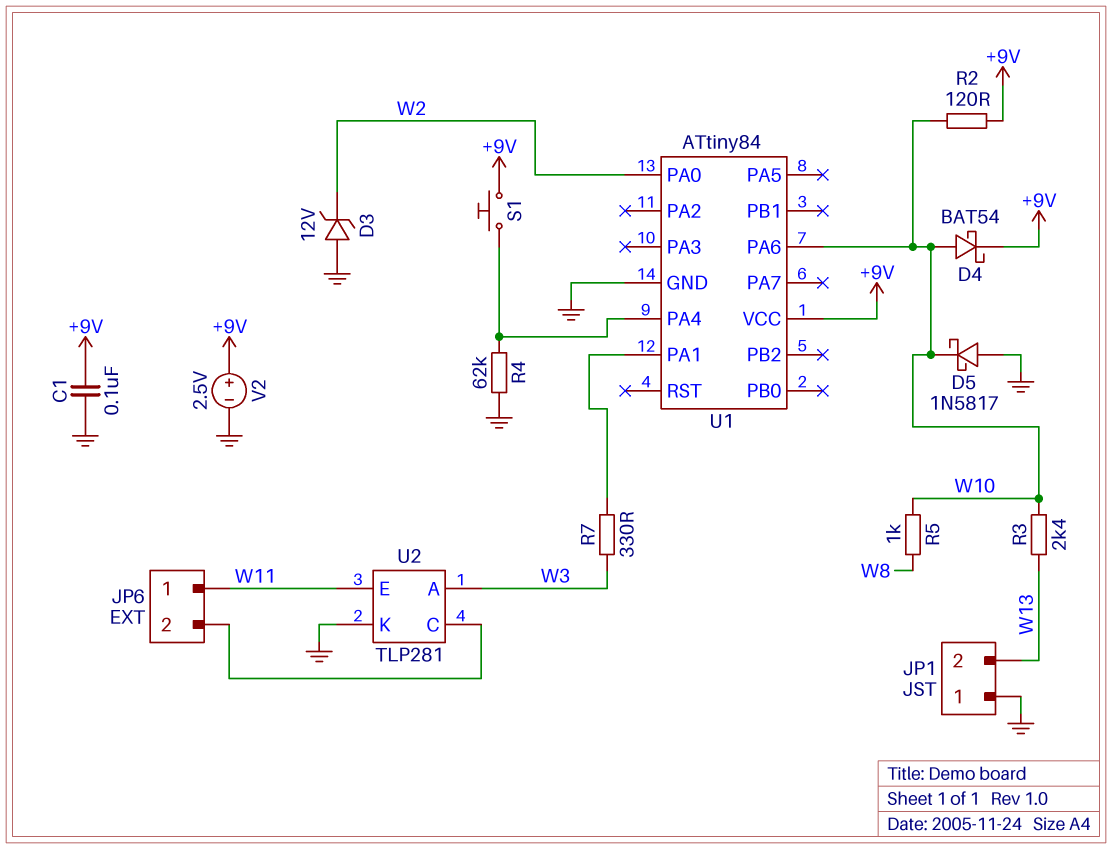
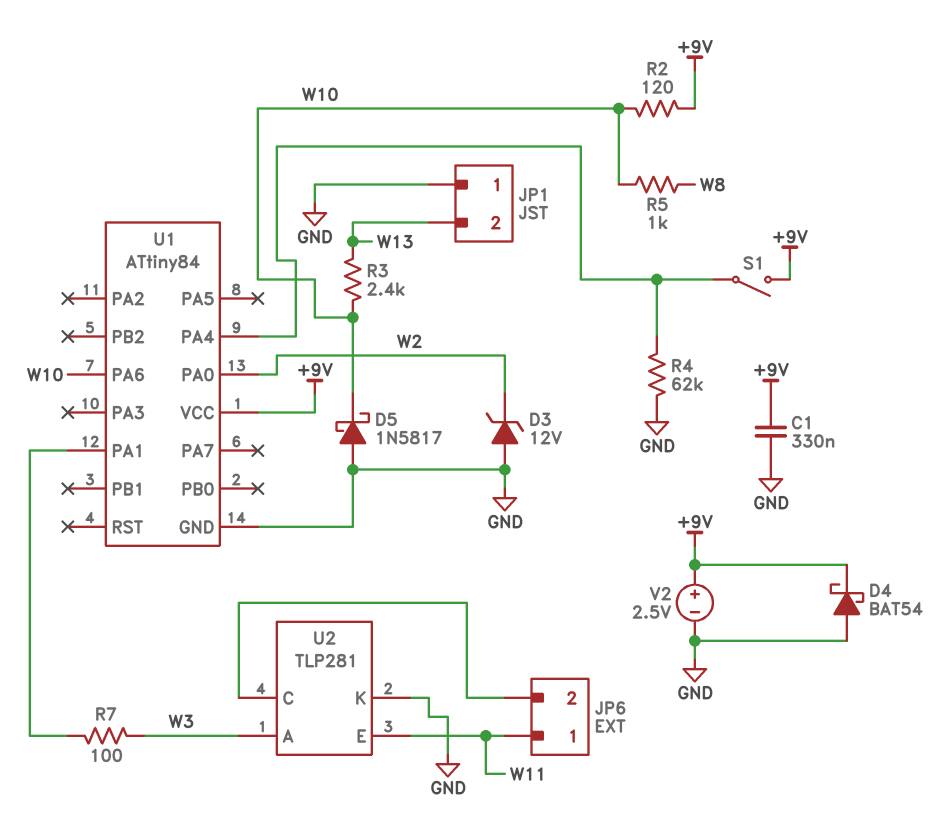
C1: 100nF (+9V, GND) -> 330nF (+9V, GND)
D4: schottky BAT54 (A W10, K +9V) -> schottky BAT54 (A GND, K +9V)
R7: 330 (U1/PA1, W3) -> 100 (U1/PA1, W3)
S1: button (+9V, U1/PA4) -> switch (+9V, U1/PA4)

